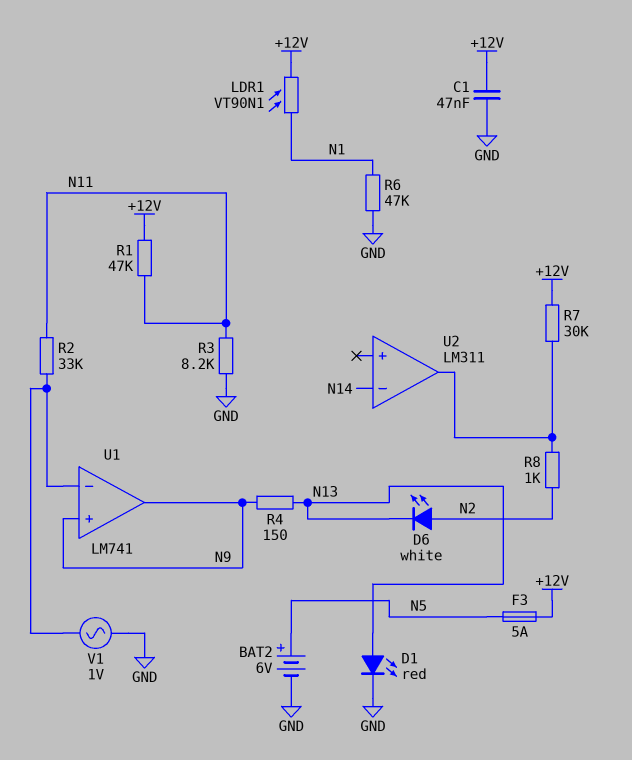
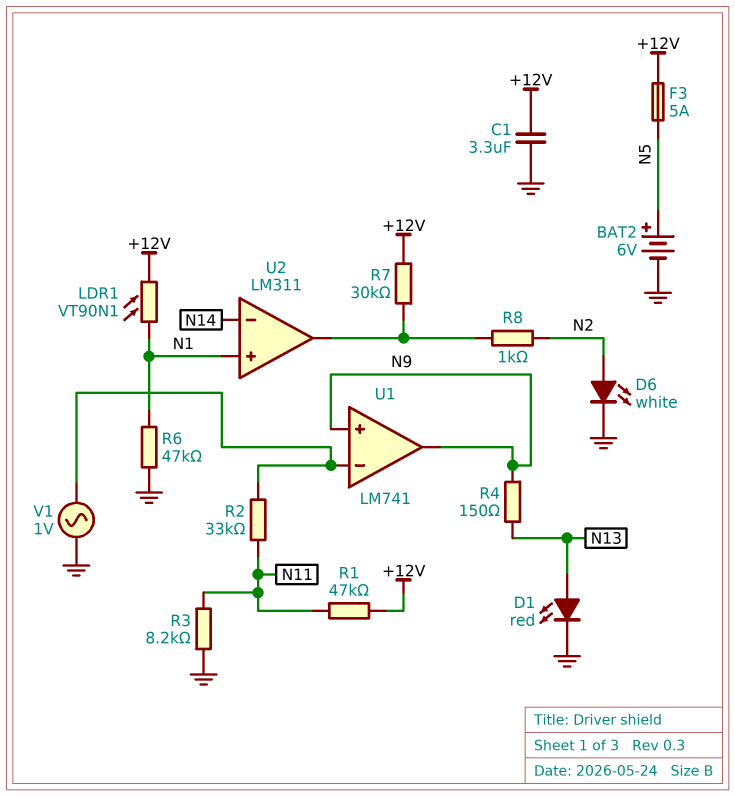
C1: 47nF (+12V, GND) -> 3.3uF (+12V, GND)
D6: LED white (A N2, K N13) -> LED white (A N2, K GND)
U2 pin in+: none -> N1

